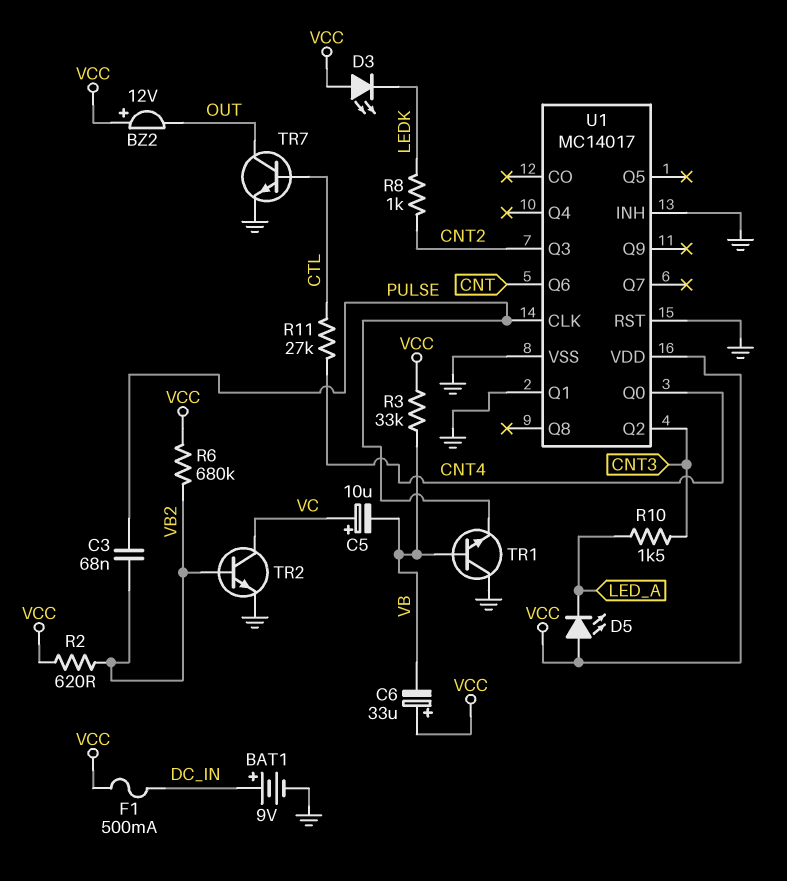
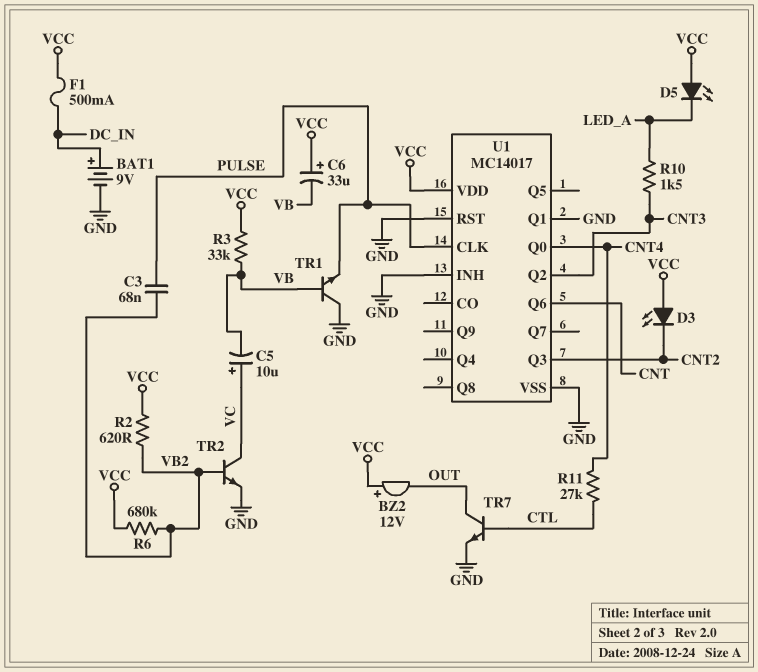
D3: LED (A VCC, K LEDK) -> LED (A VCC, K CNT2)
R8: 1k (CNT2, LEDK) -> none

